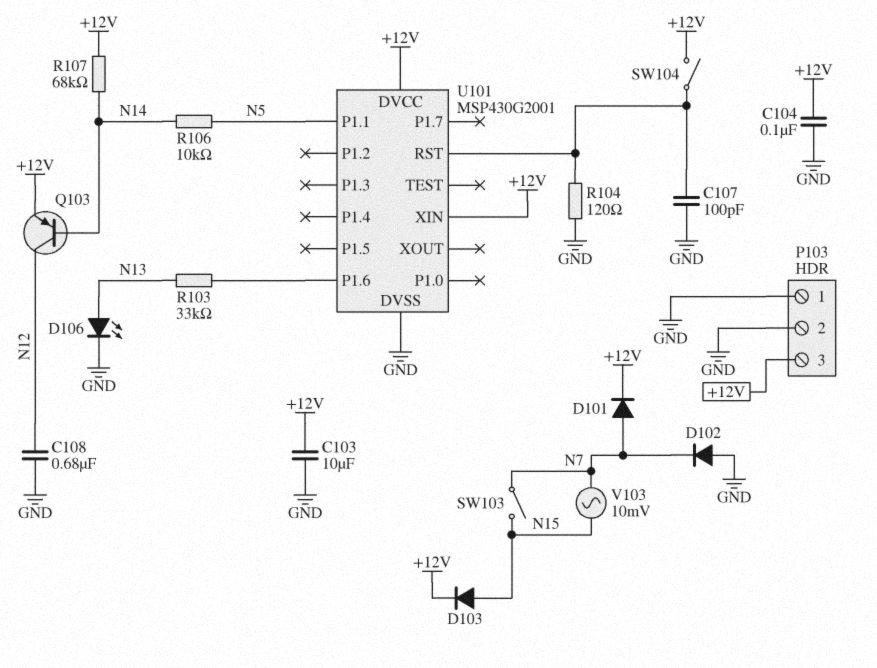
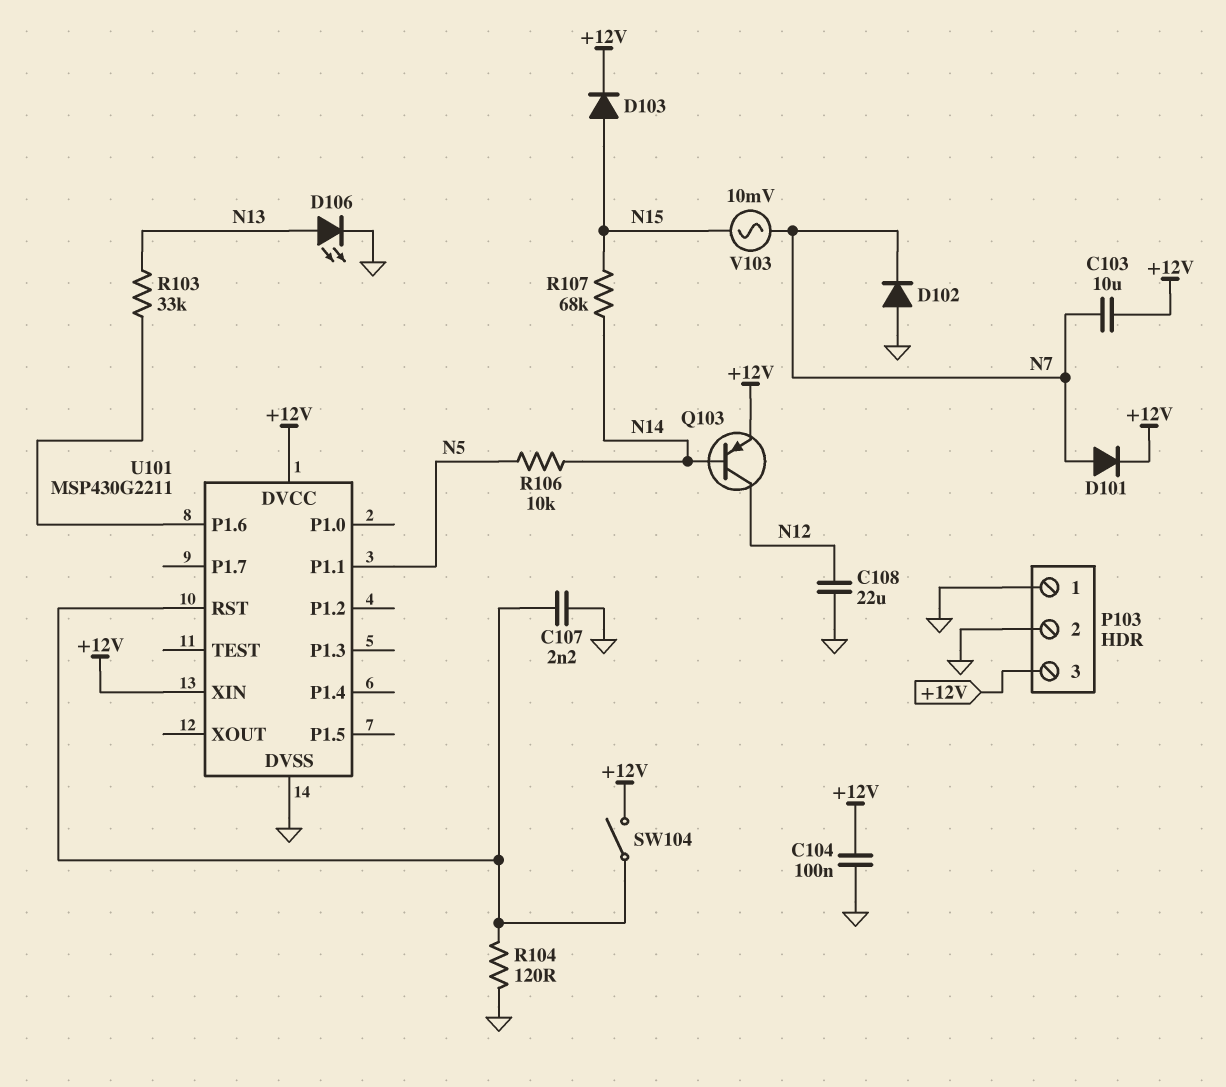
C103: 10uF (+12V, GND) -> 10uF (+12V, N7)
C107: 100pF (GND, U101/RST) -> 2.2nF (GND, U101/RST)
C108: 680nF (GND, N12) -> 22uF (GND, N12)
R107: 68k (+12V, N14) -> 68k (N14, N15)
SW103: switch (N7, N15) -> none
U101: MSP430G2001 -> MSP430G2211

